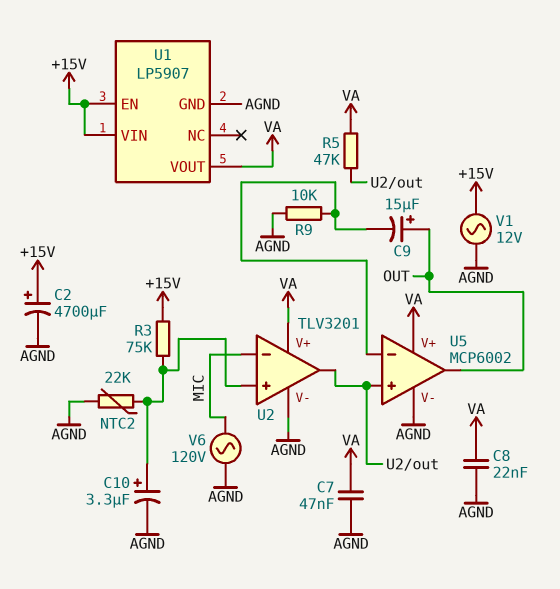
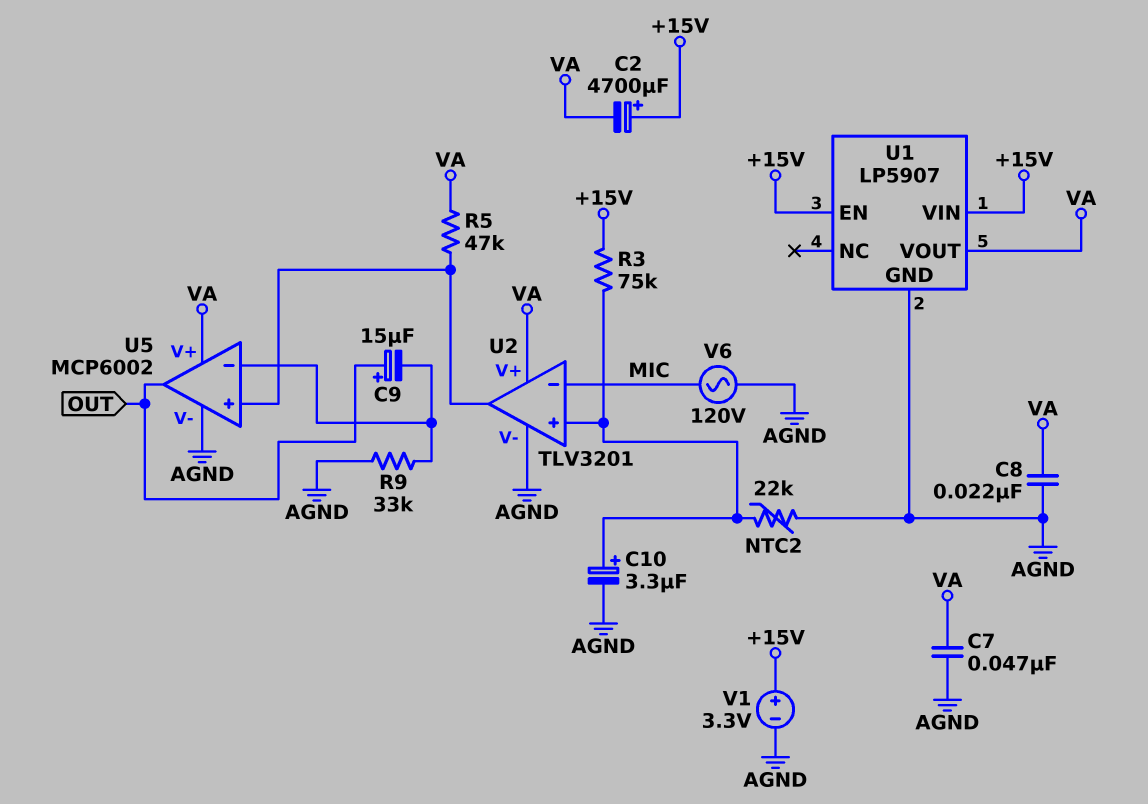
C2: 4700uF (plus +15V, minus AGND) -> 4700uF (plus +15V, minus VA)
R9: 10k (AGND, U5/in-) -> 33k (AGND, U5/in-)
V1: AC 12V (+15V, AGND) -> 3.3V (plus +15V, minus AGND)

